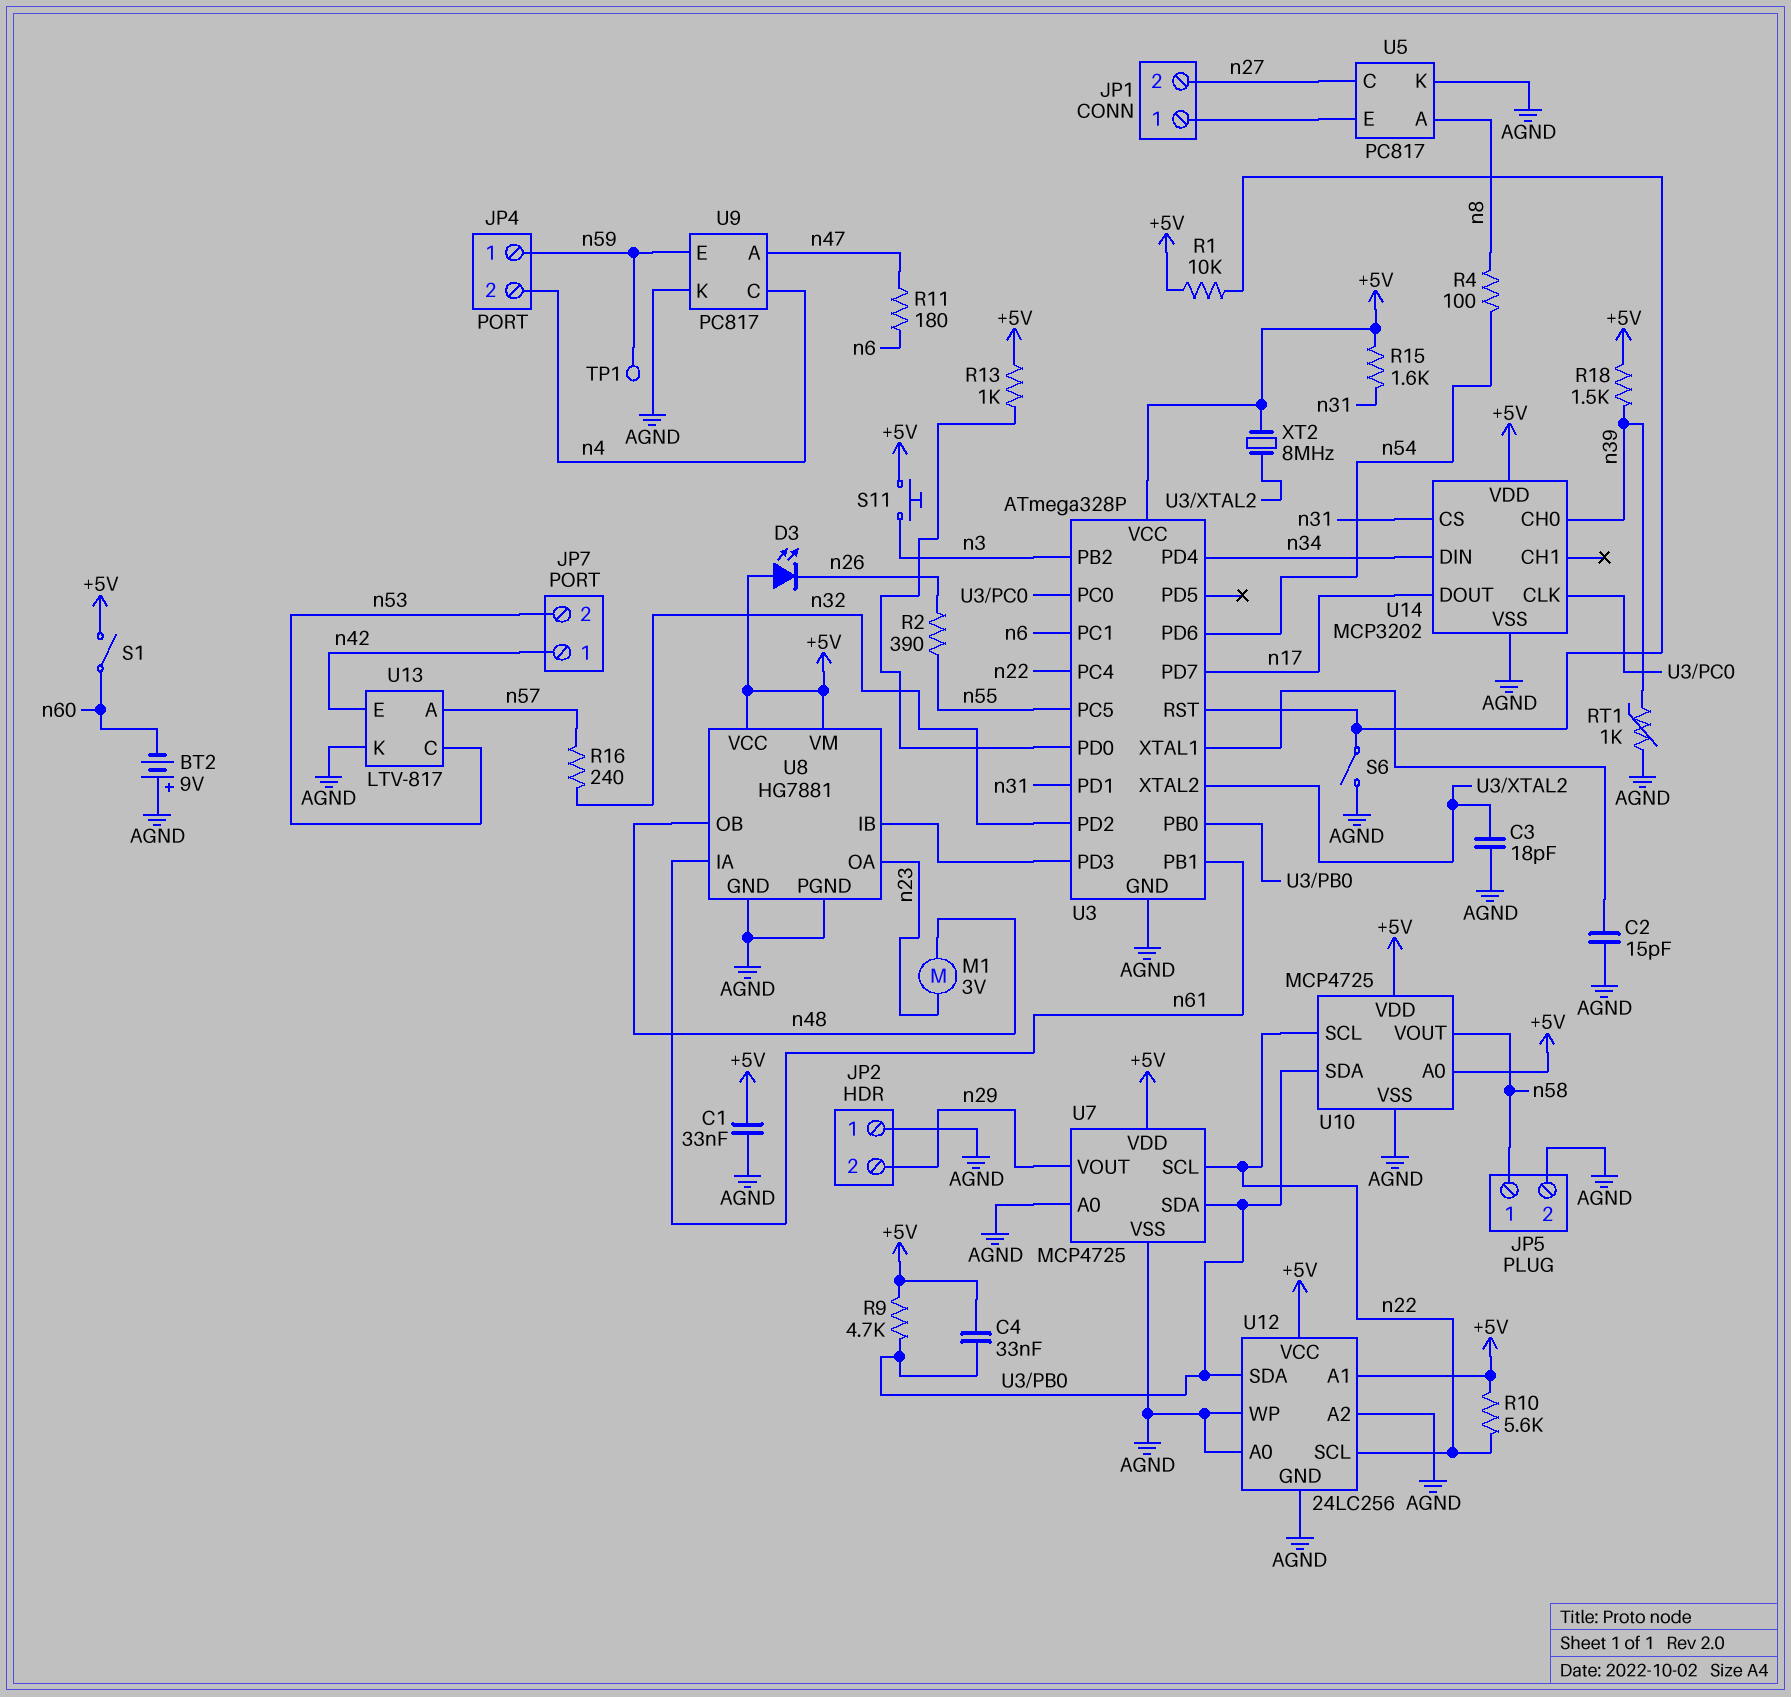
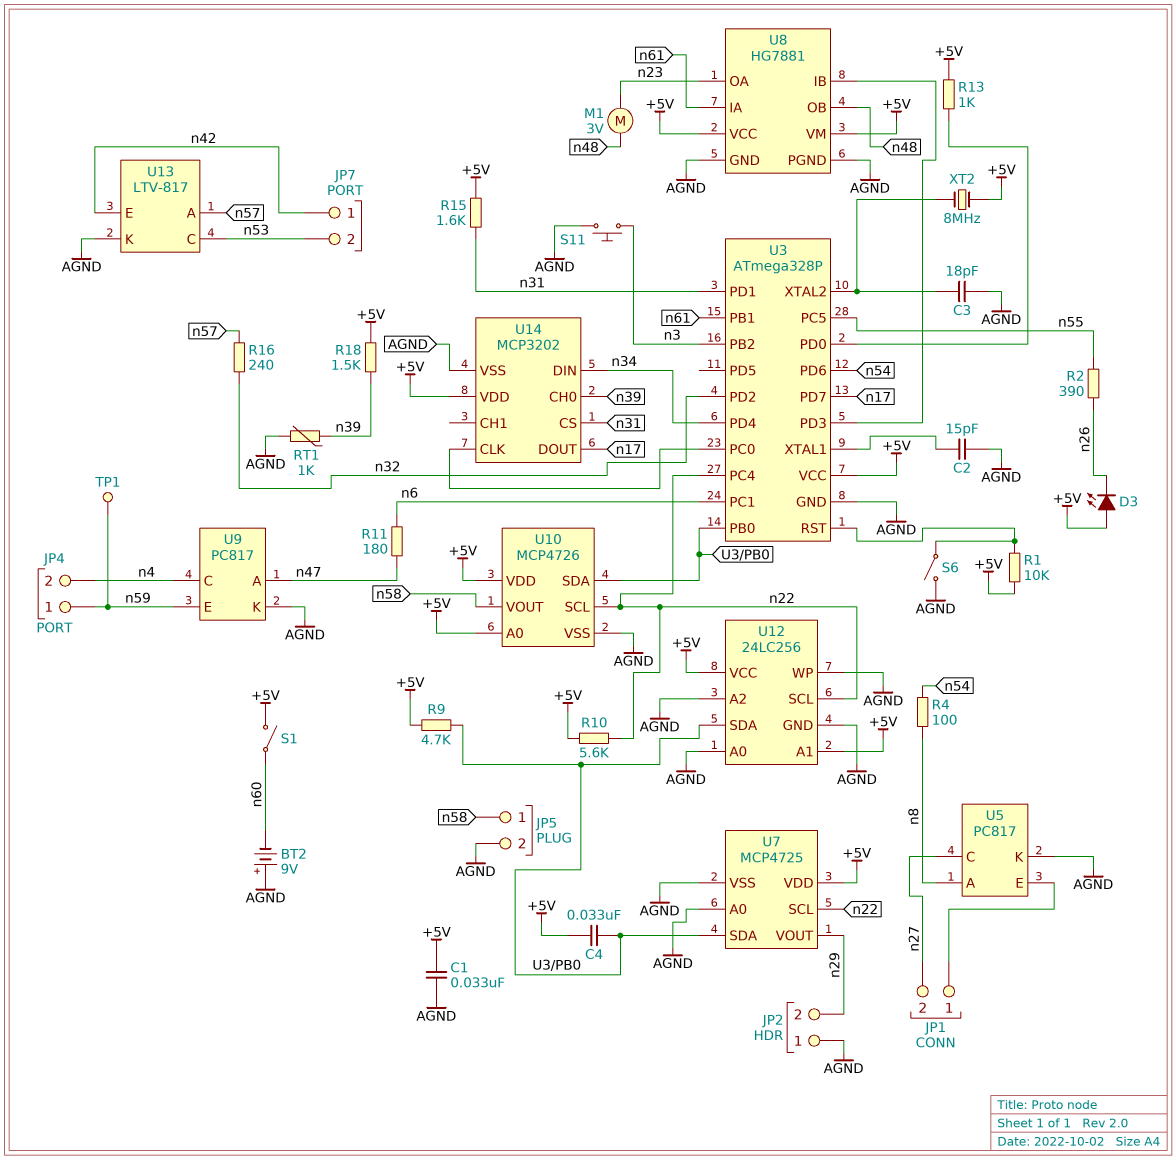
S11: button (+5V, n3) -> button (AGND, n3)
U10: MCP4725 -> MCP4726

